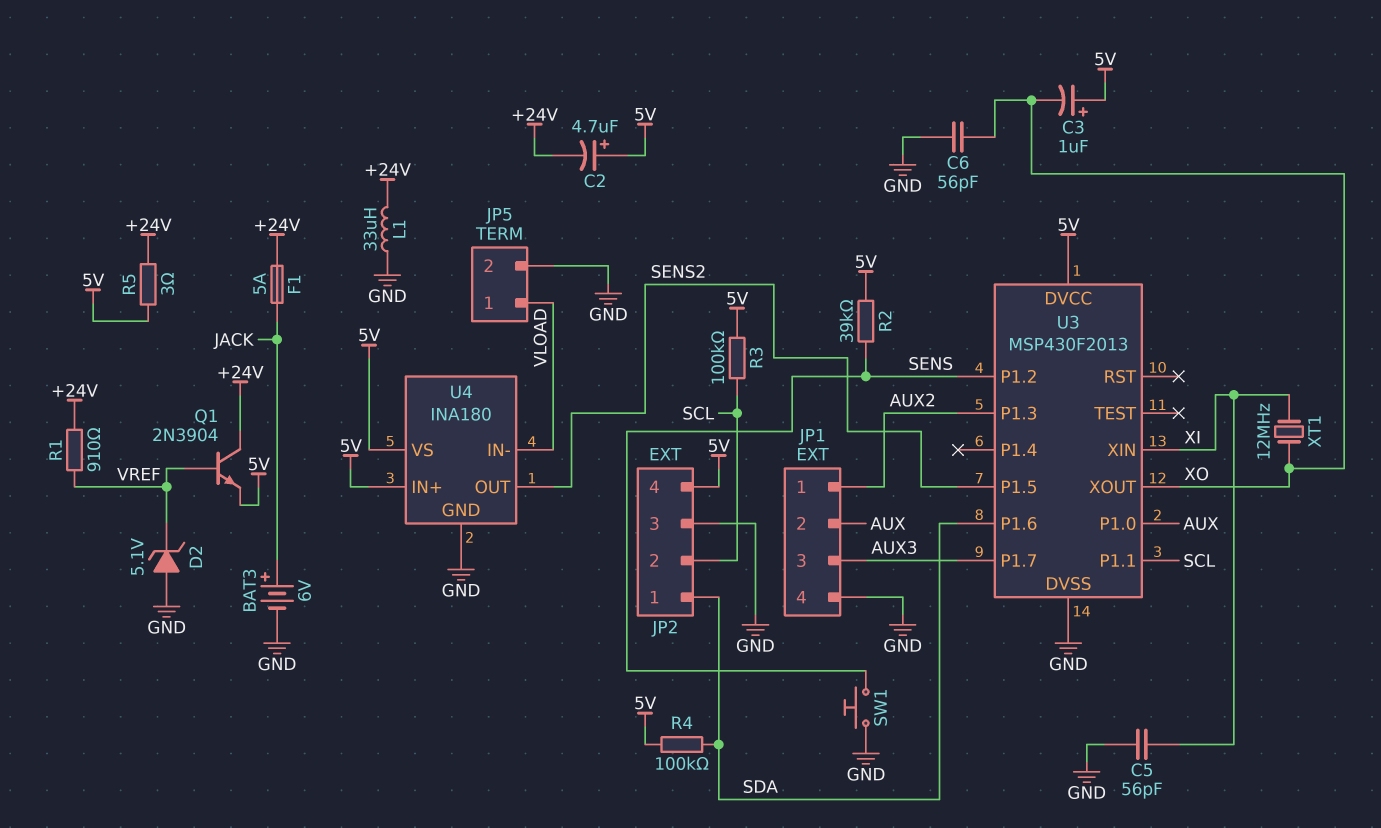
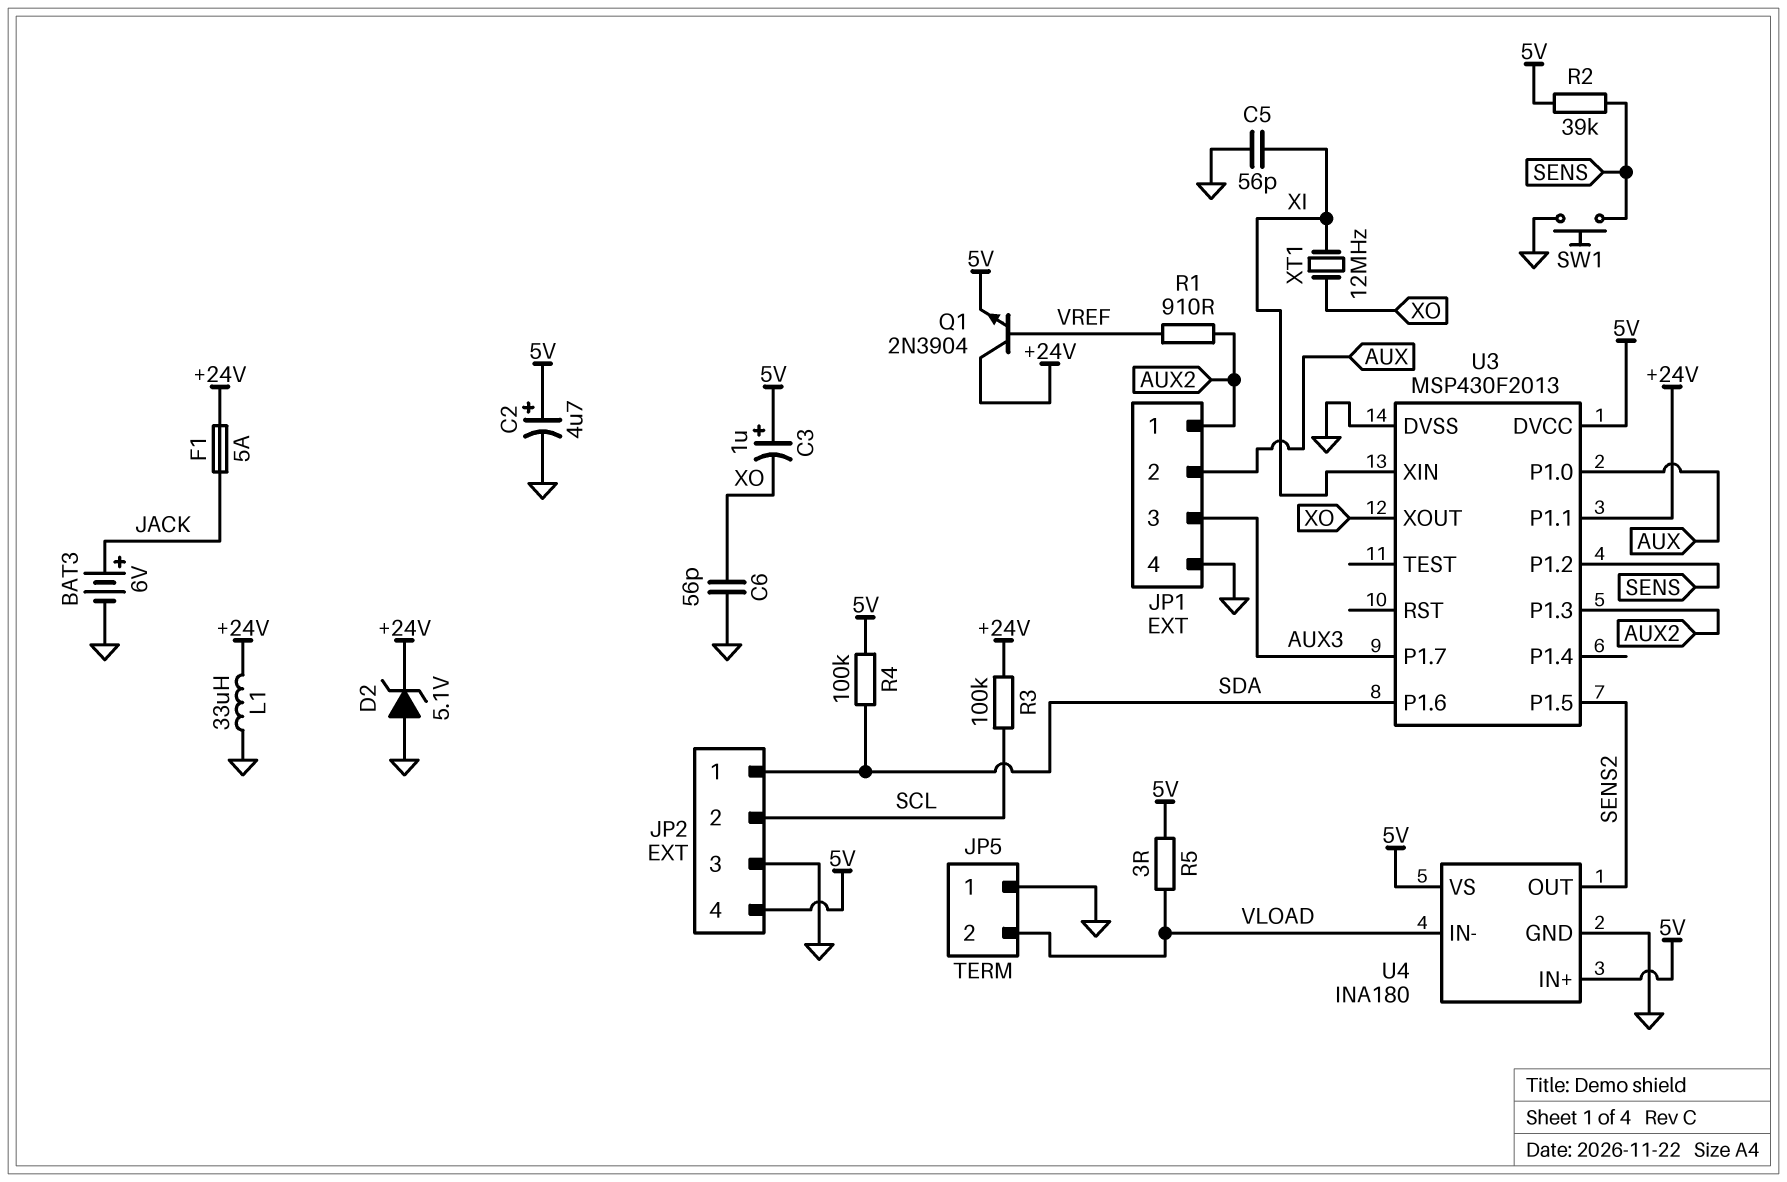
C2: 4.7uF (plus 5V, minus +24V) -> 4.7uF (plus 5V, minus GND)
D2: zener 5.1V (A GND, K VREF) -> zener 5.1V (A GND, K +24V)
JP5 pin 1: VLOAD -> GND
JP5 pin 2: GND -> VLOAD
R1: 910 (+24V, VREF) -> 910 (AUX2, VREF)
R3: 100k (5V, SCL) -> 100k (+24V, SCL)
R5: 3 (+24V, 5V) -> 3 (5V, VLOAD)
U3 pin P1.1: SCL -> +24V

